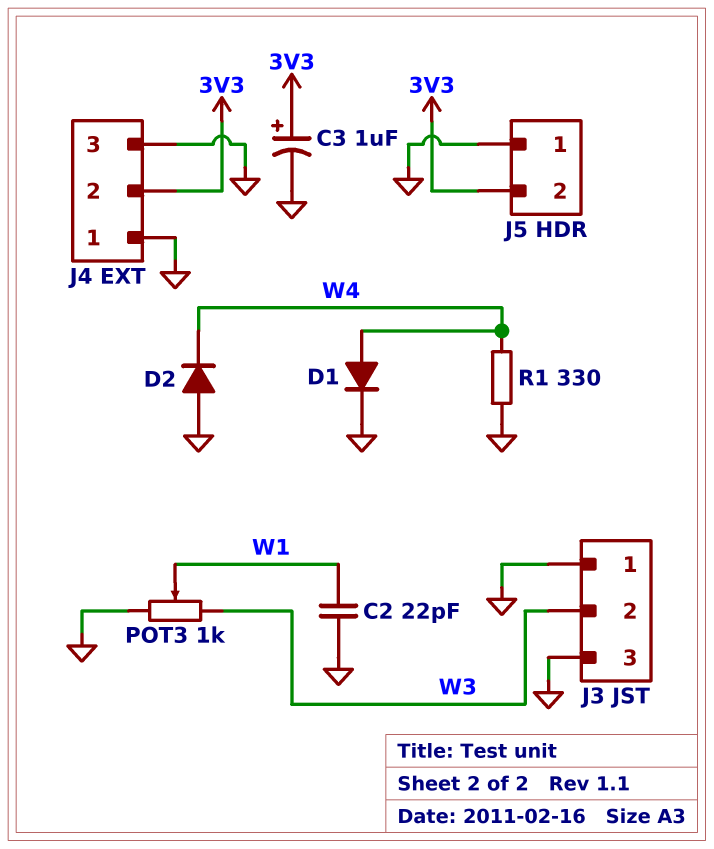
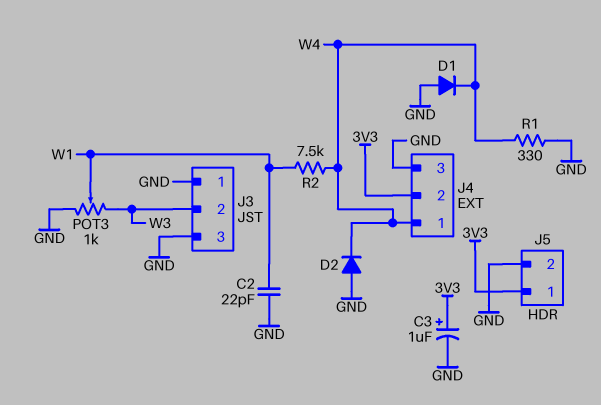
D1: diode (A W4, K GND) -> diode (A GND, K W4)
J4 pin 1: GND -> W4
J5 pin 1: GND -> 3V3
J5 pin 2: 3V3 -> GND
R2: none -> 7.5k (W1, W4)

